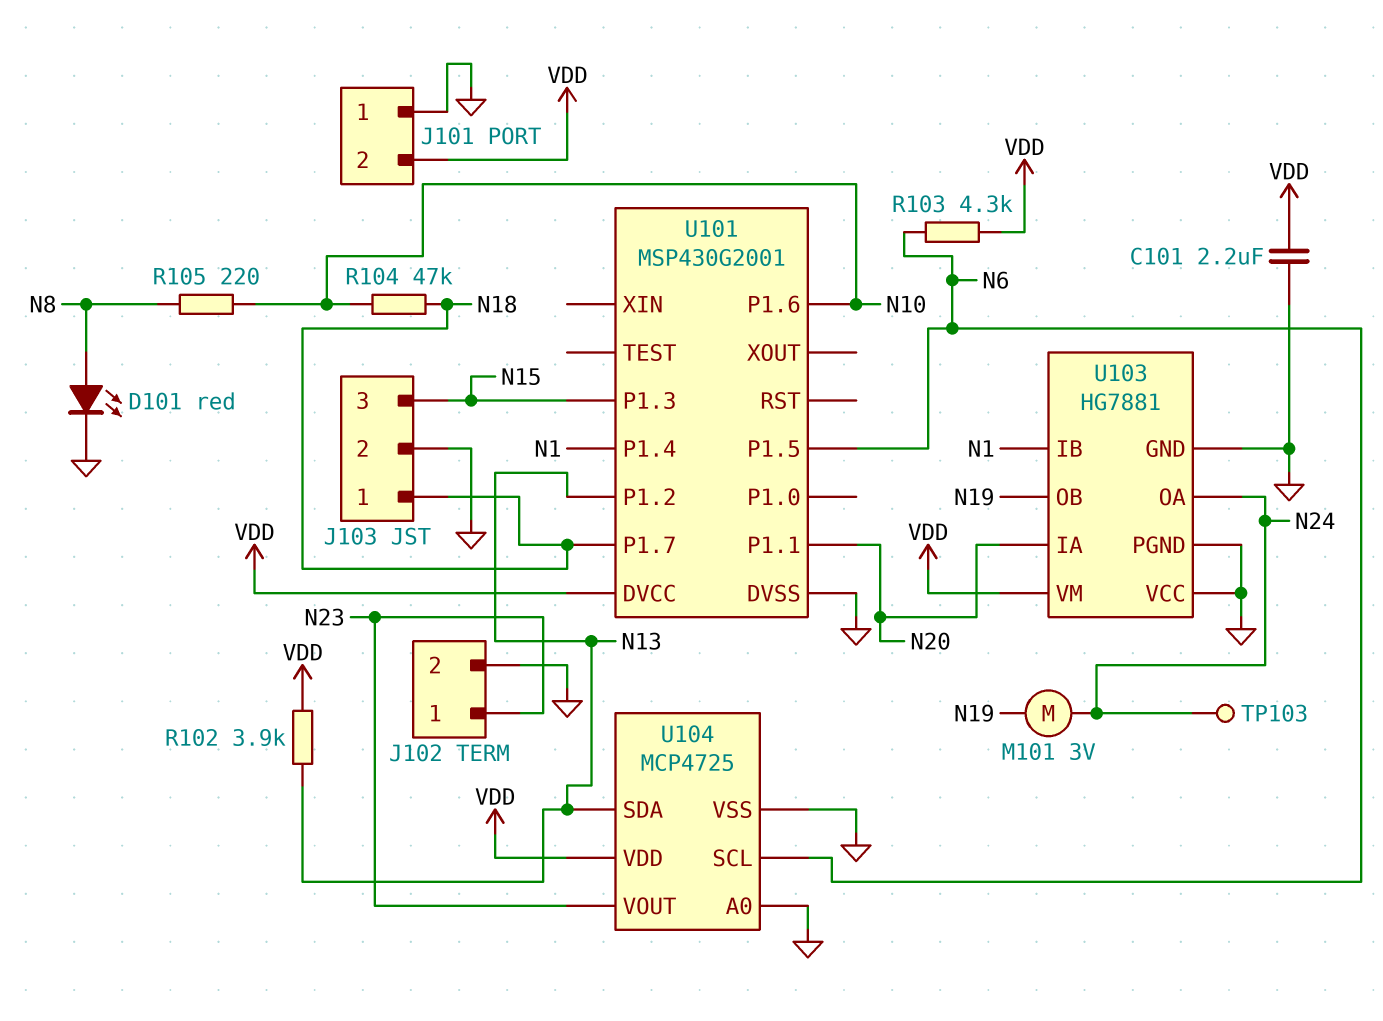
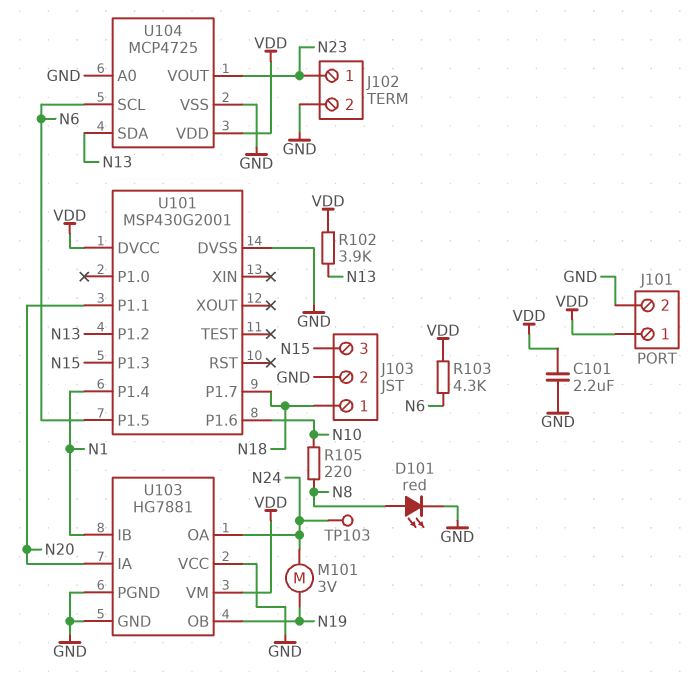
J101 pin 1: GND -> VDD
J101 pin 2: VDD -> GND
R104: 47k (N10, N18) -> none

